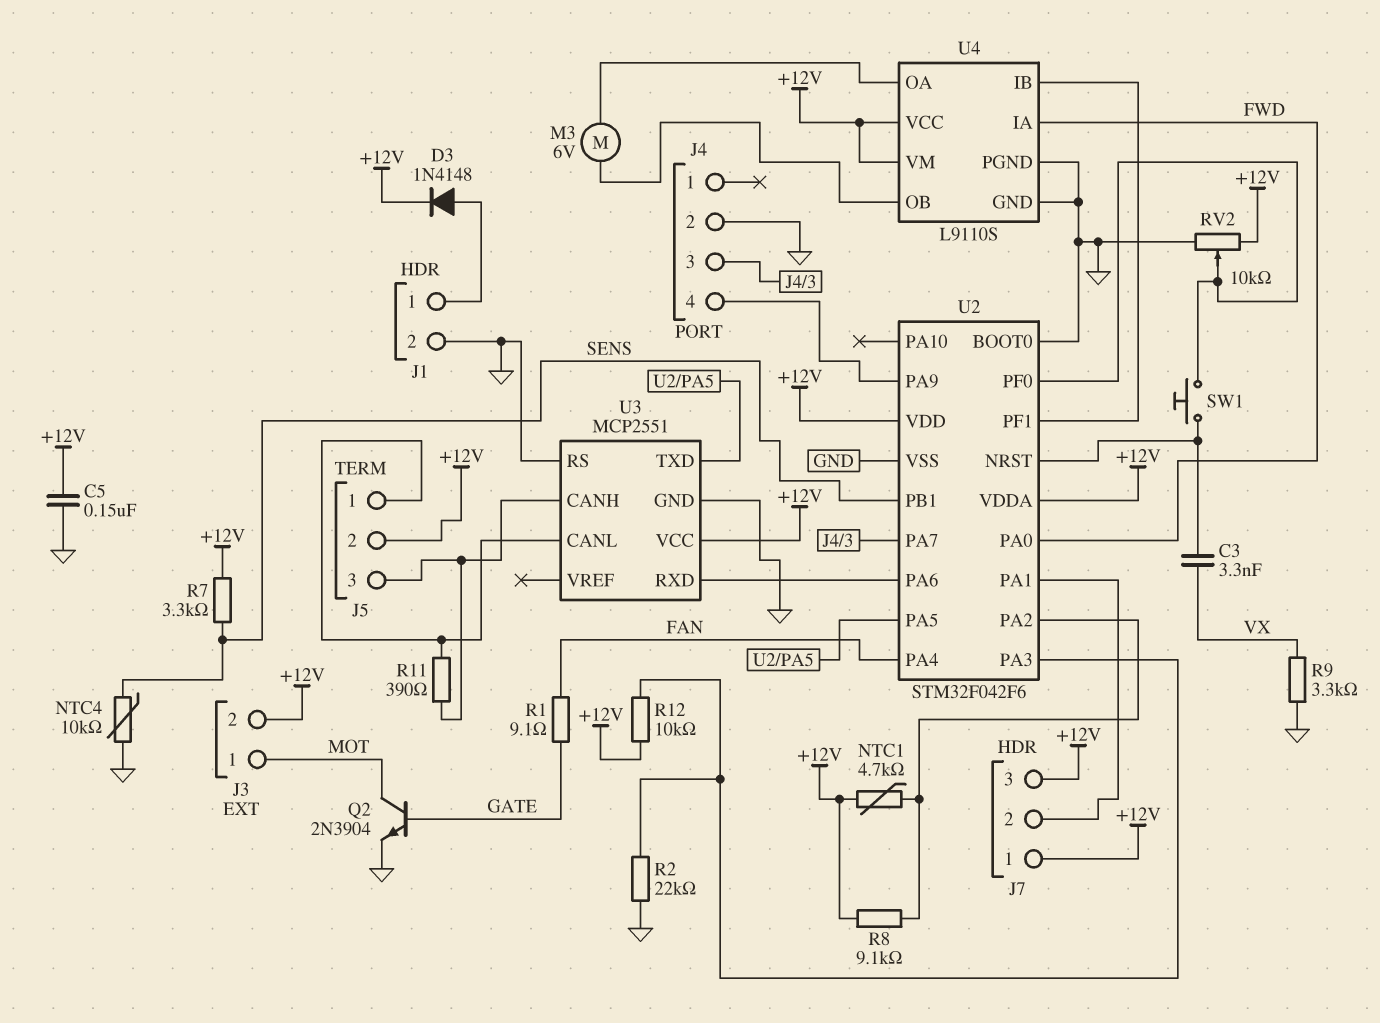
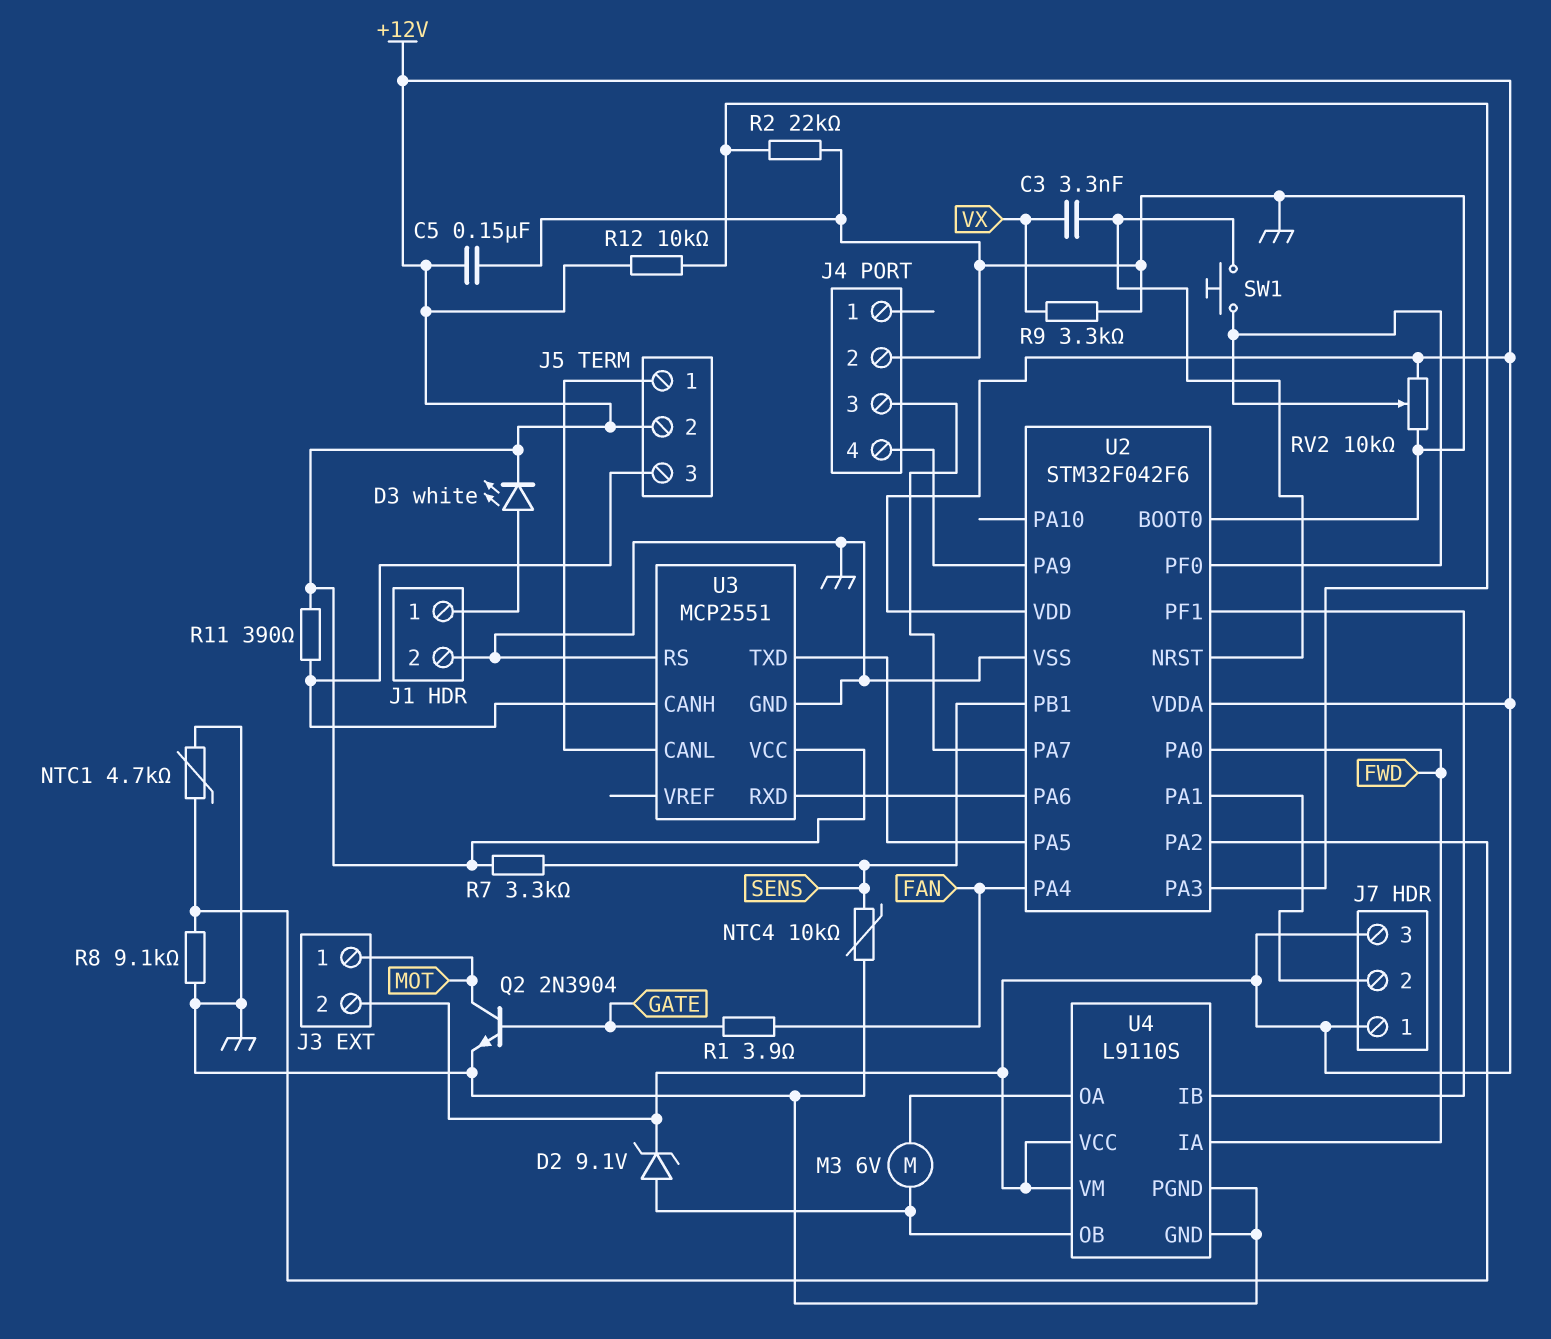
D2: none -> zener 9.1V (A U4/OB, K +12V)
D3: diode 1N4148 (A J1/1, K +12V) -> LED white (A J1/1, K +12V)
NTC1: 4.7k (+12V, U2/PA2) -> 4.7k (GND, U2/PA2)
R1: 9.1 (FAN, GATE) -> 3.9 (FAN, GATE)
R8: 9.1k (+12V, U2/PA2) -> 9.1k (GND, U2/PA2)
R11: 390 (J5/1, J5/3) -> 390 (+12V, J5/3)

